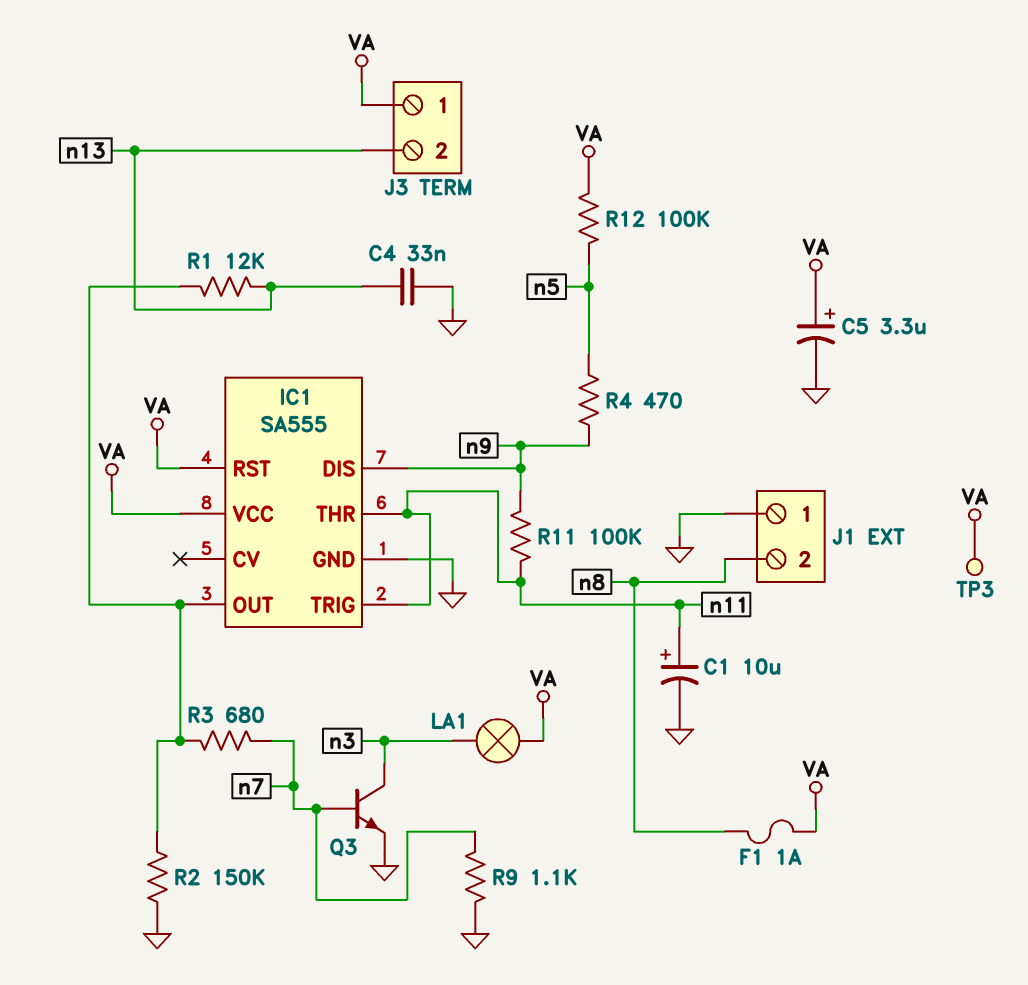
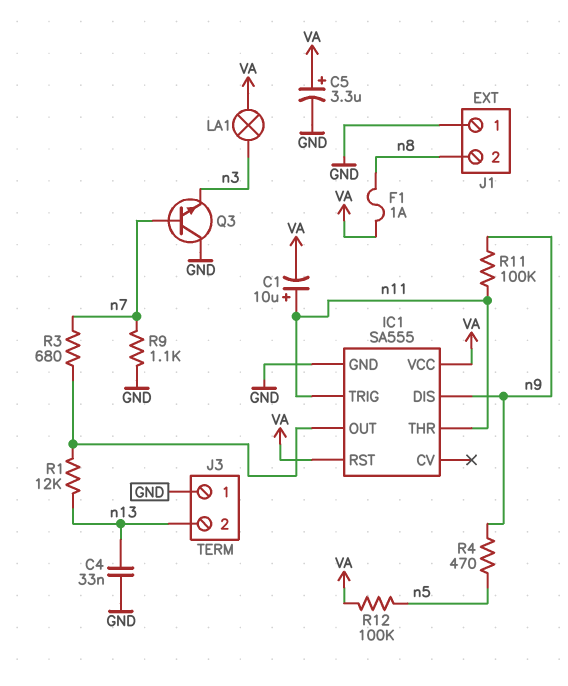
C1: 10uF (plus n11, minus GND) -> 10uF (plus n11, minus VA)
J3 pin 1: VA -> GND
Q3: NPN (B n7, C n3, E GND) -> NPN (B n7, C GND, E n3)
R2: 150k (GND, IC1/OUT) -> none
TP3: test point (VA) -> none

